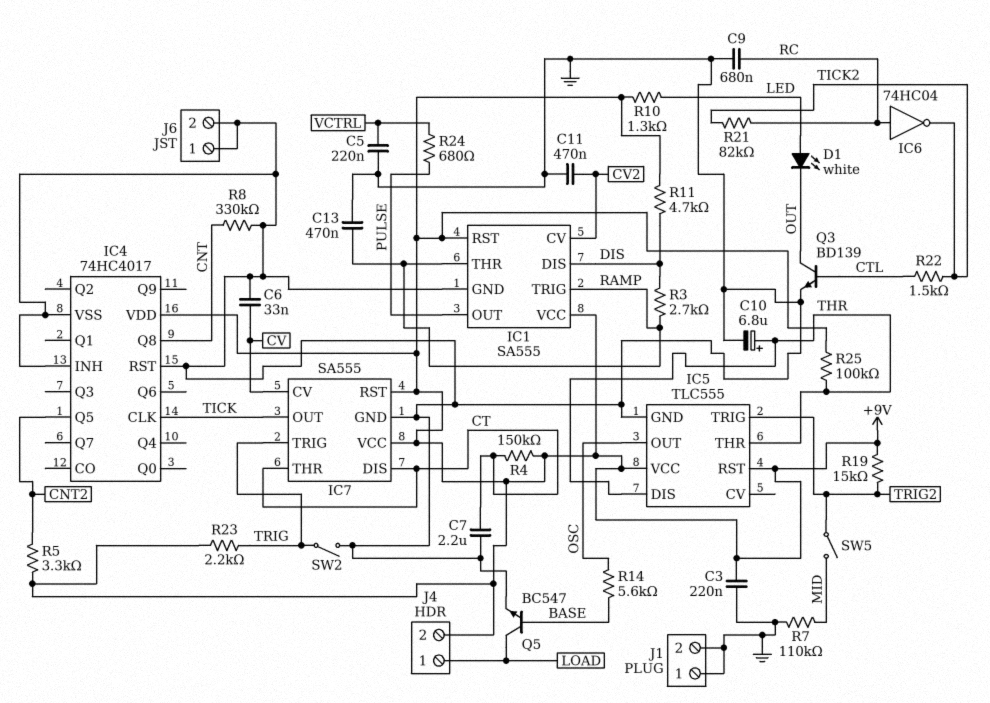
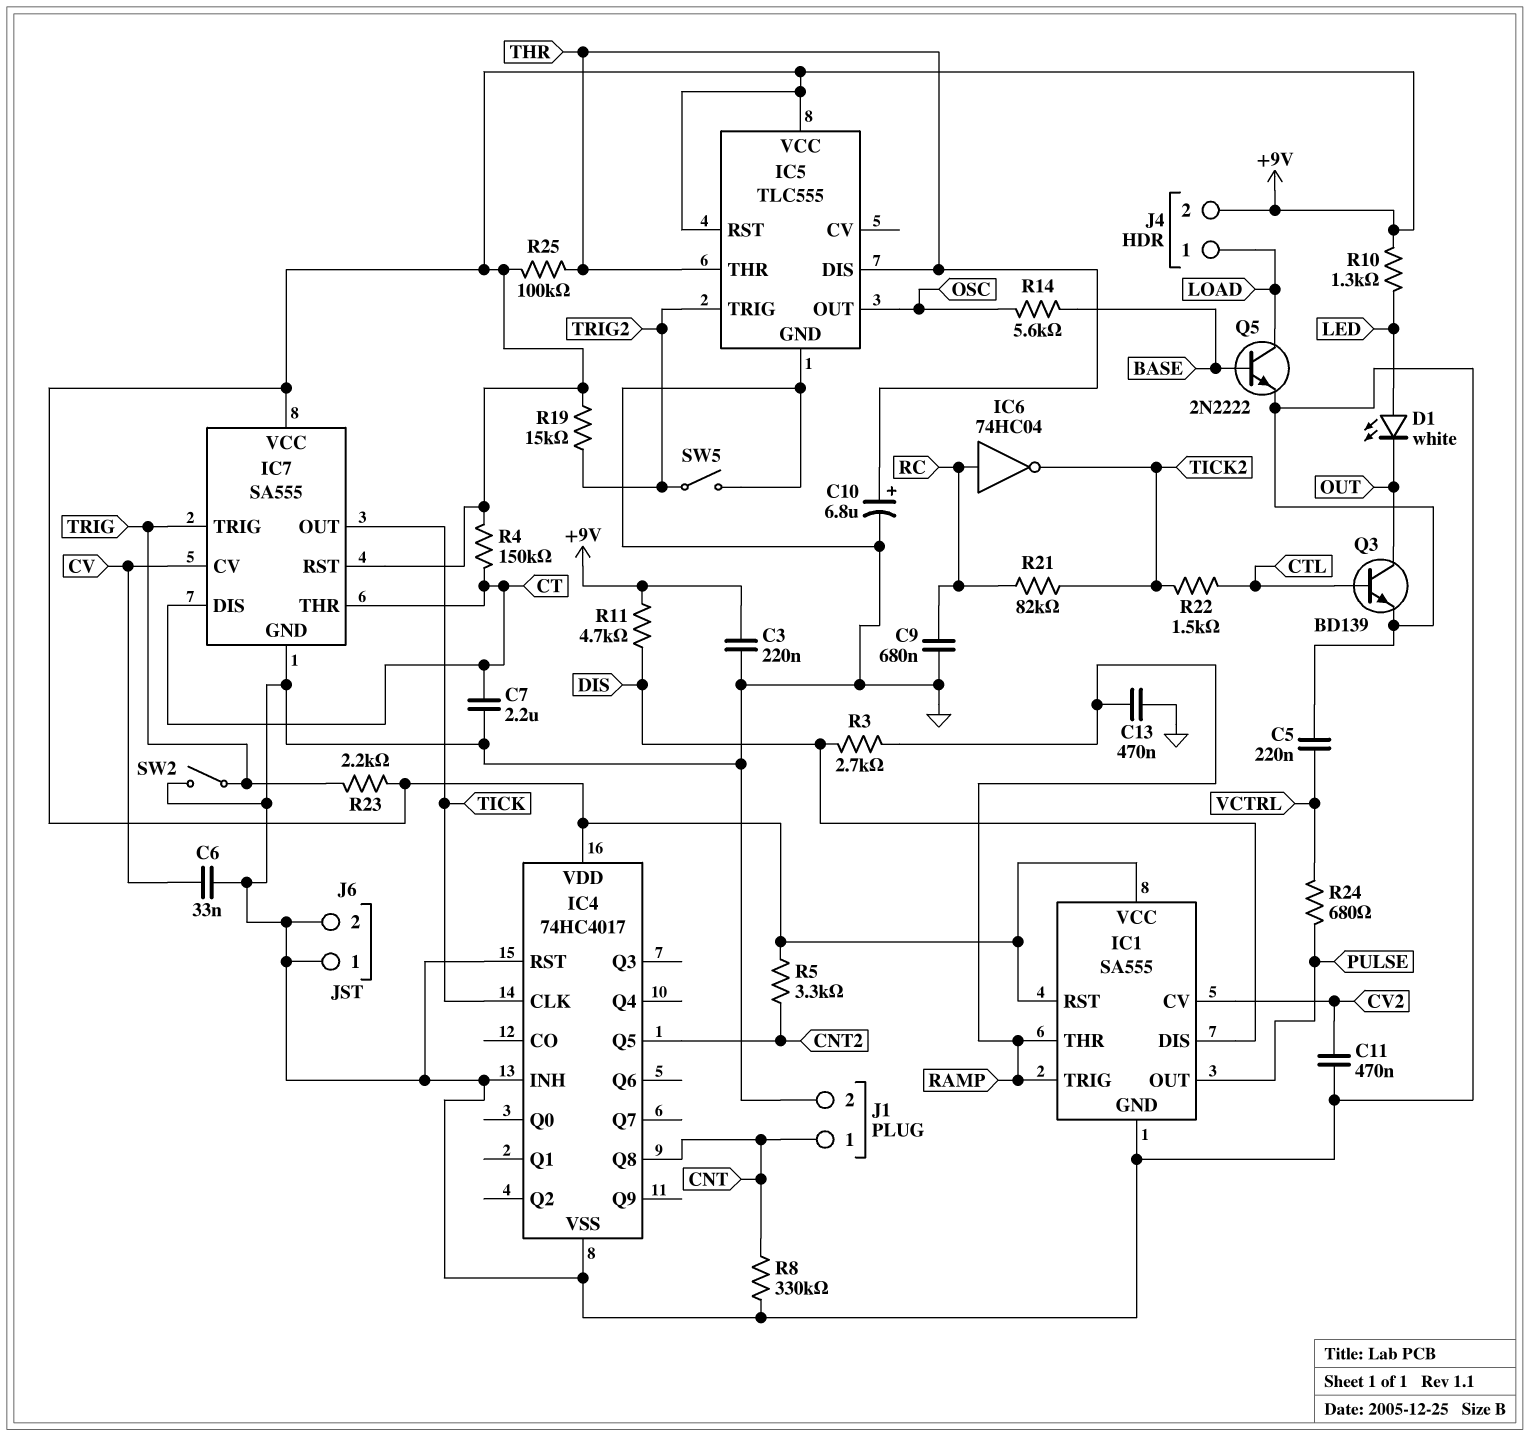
J1 pin 1: GND -> CNT
Q5: NPN BC547 (B BASE, C LOAD, E GND) -> NPN 2N2222 (B BASE, C LOAD, E GND)
R7: 110k (GND, MID) -> none
SW5: switch (MID, TRIG2) -> switch (GND, TRIG2)

